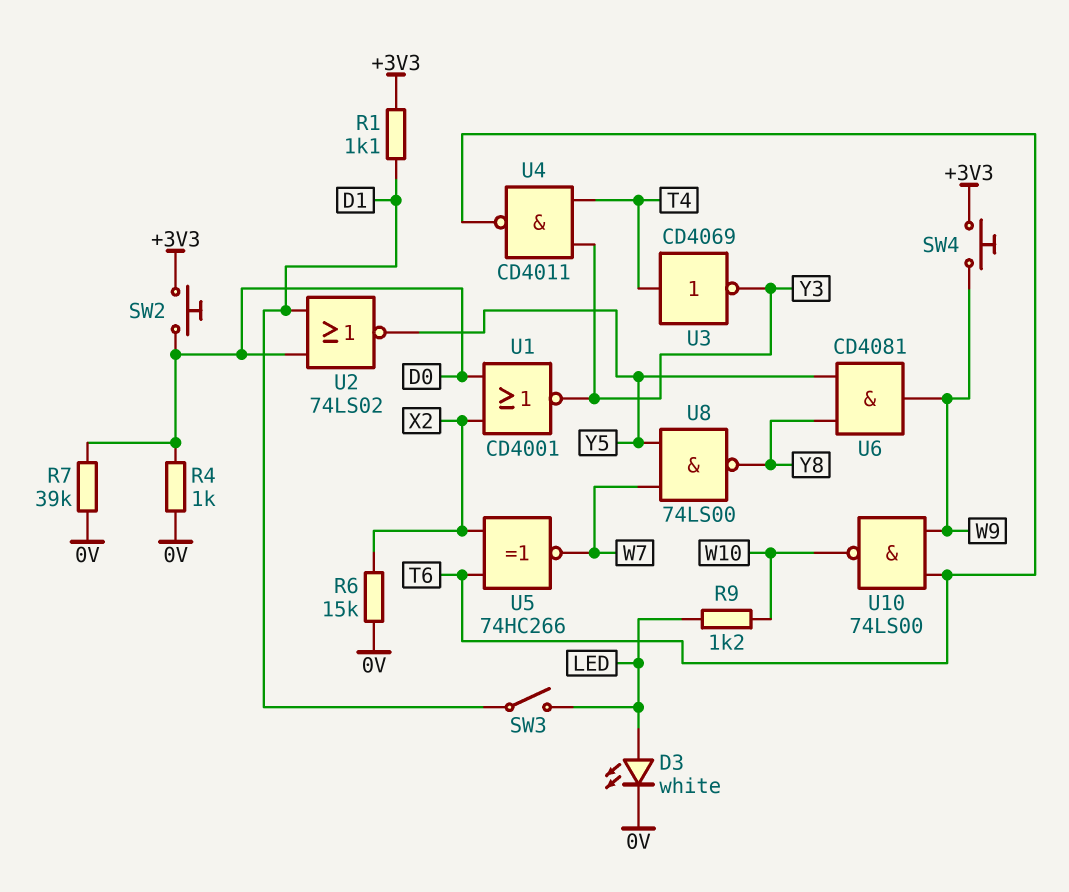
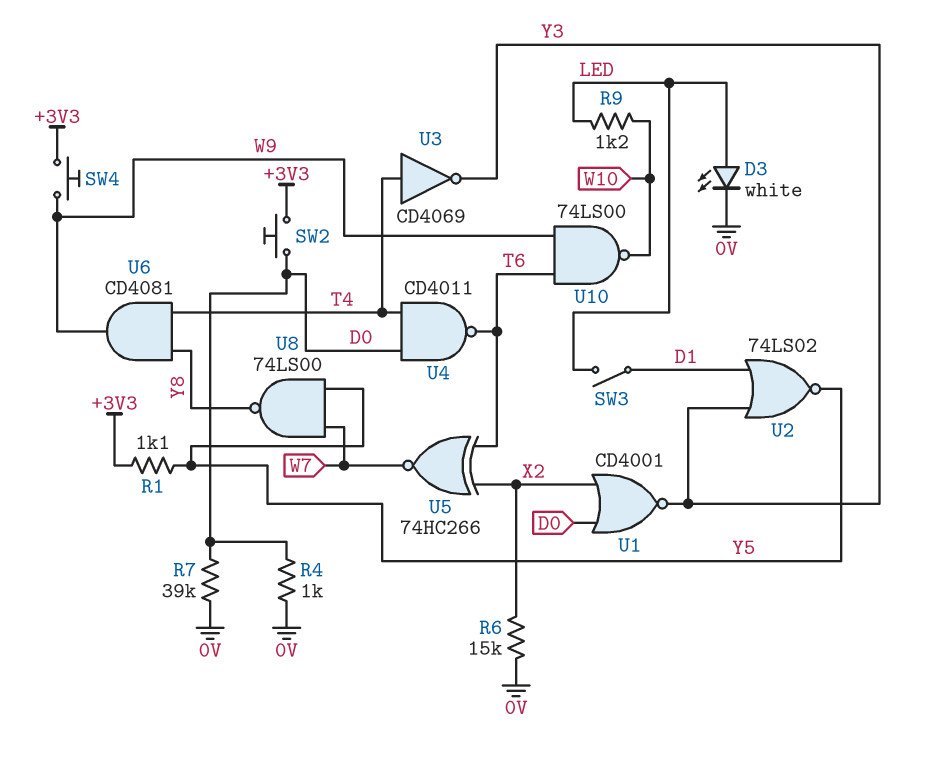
R1: 1.1k (+3V3, D1) -> 1.1k (+3V3, Y5)
U2: NOR 74LS02 (in D0, in D1, out Y5) -> NOR 74LS02 (in D1, in Y3, out Y5)
U4: NAND CD4011 (in T4, in Y3, out T6) -> NAND CD4011 (in D0, in T4, out T6)
U6: AND CD4081 (in Y5, in Y8, out W9) -> AND CD4081 (in T4, in Y8, out W9)

